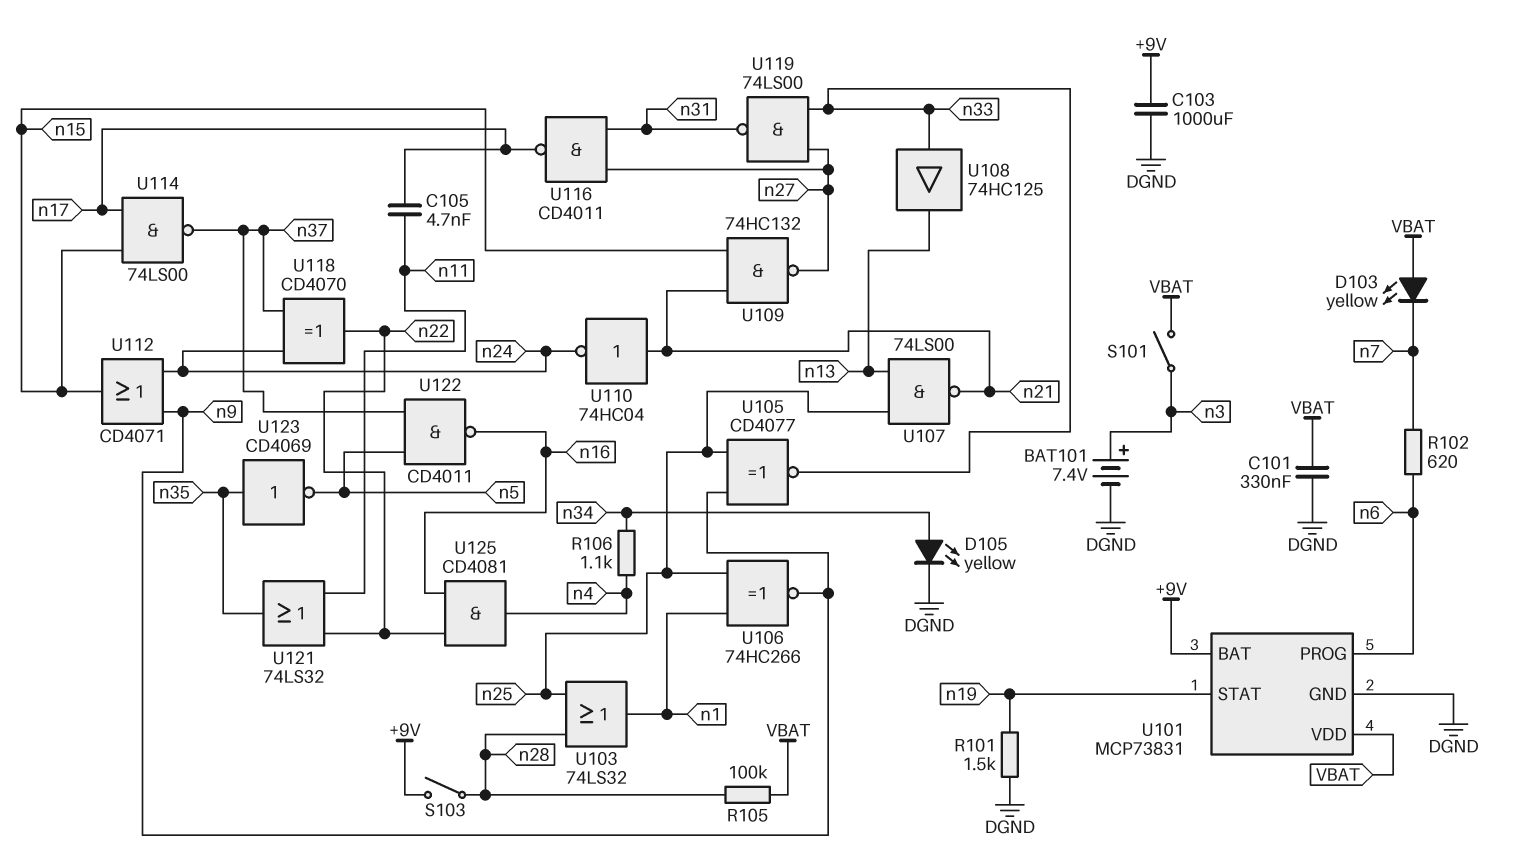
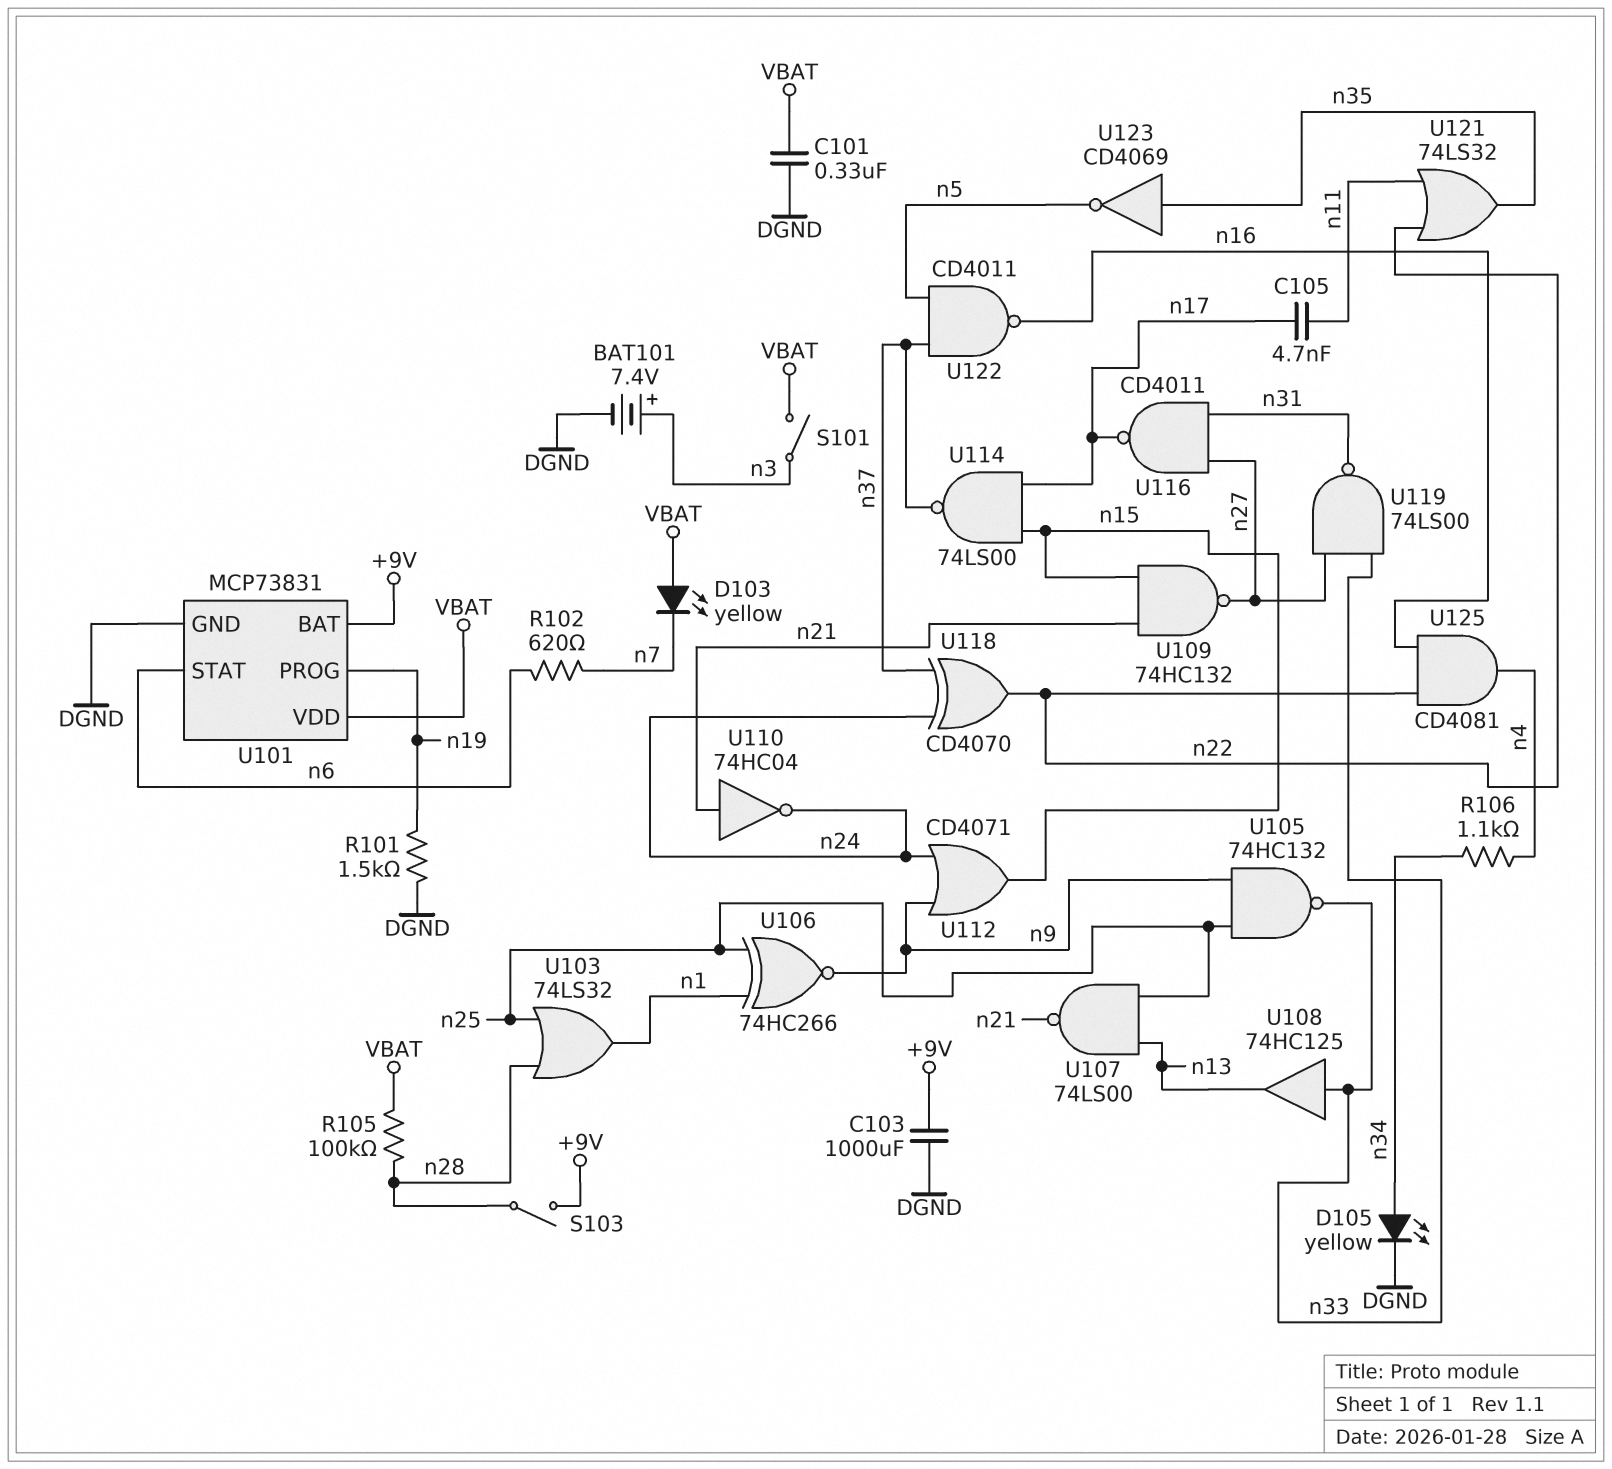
U101 pin PROG: n6 -> n19
U101 pin STAT: n19 -> n6
U105: XNOR CD4077 (in n9, in n25, out n33) -> NAND 74HC132 (in n9, in n25, out n33)

